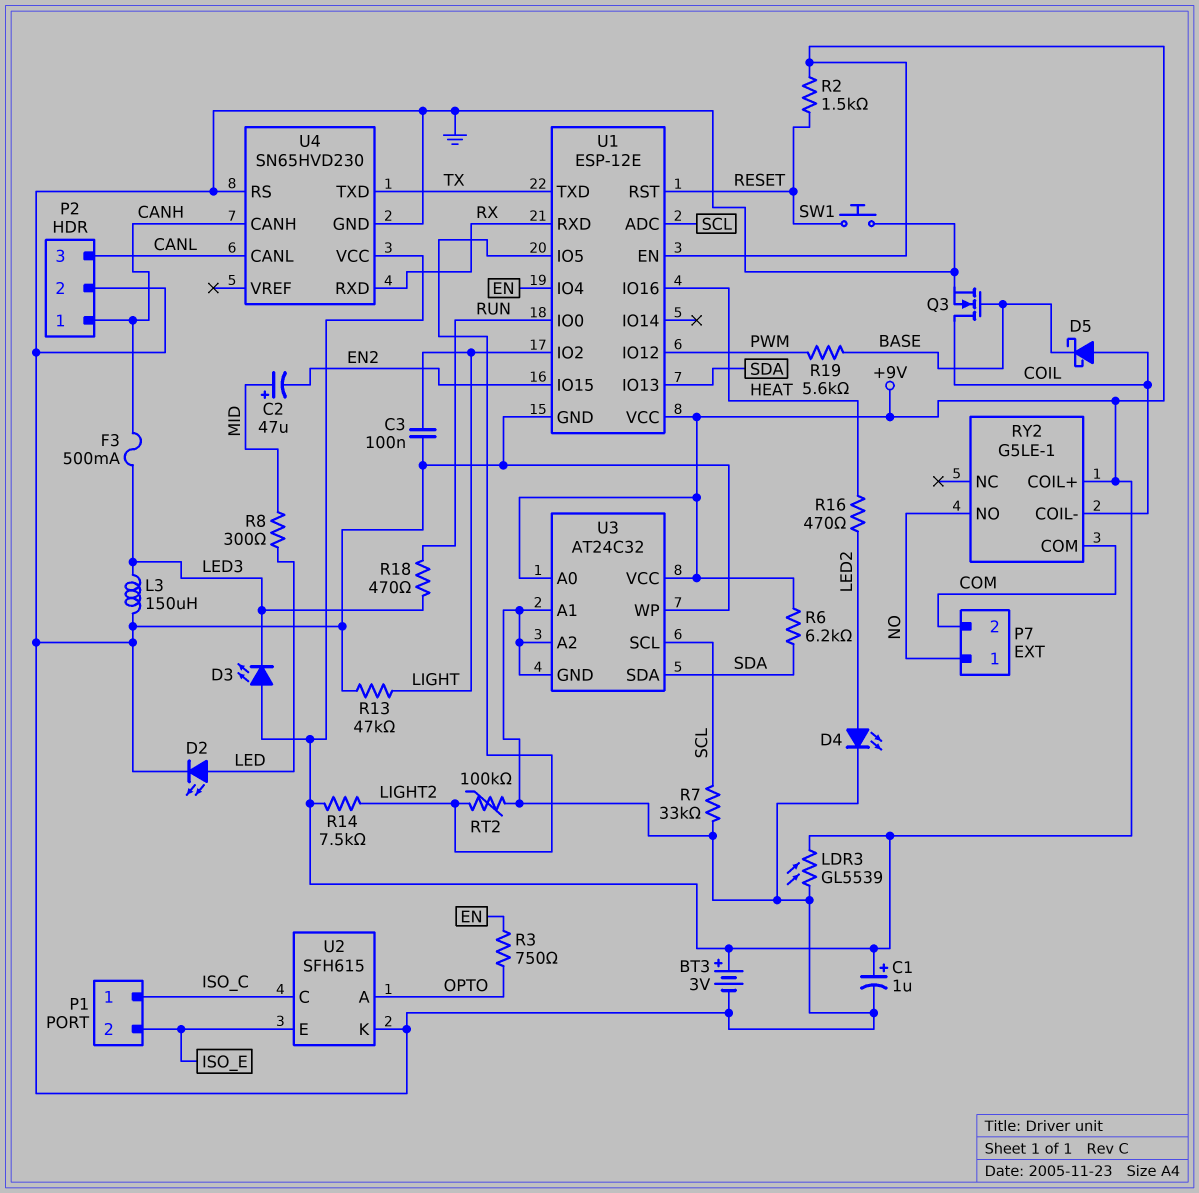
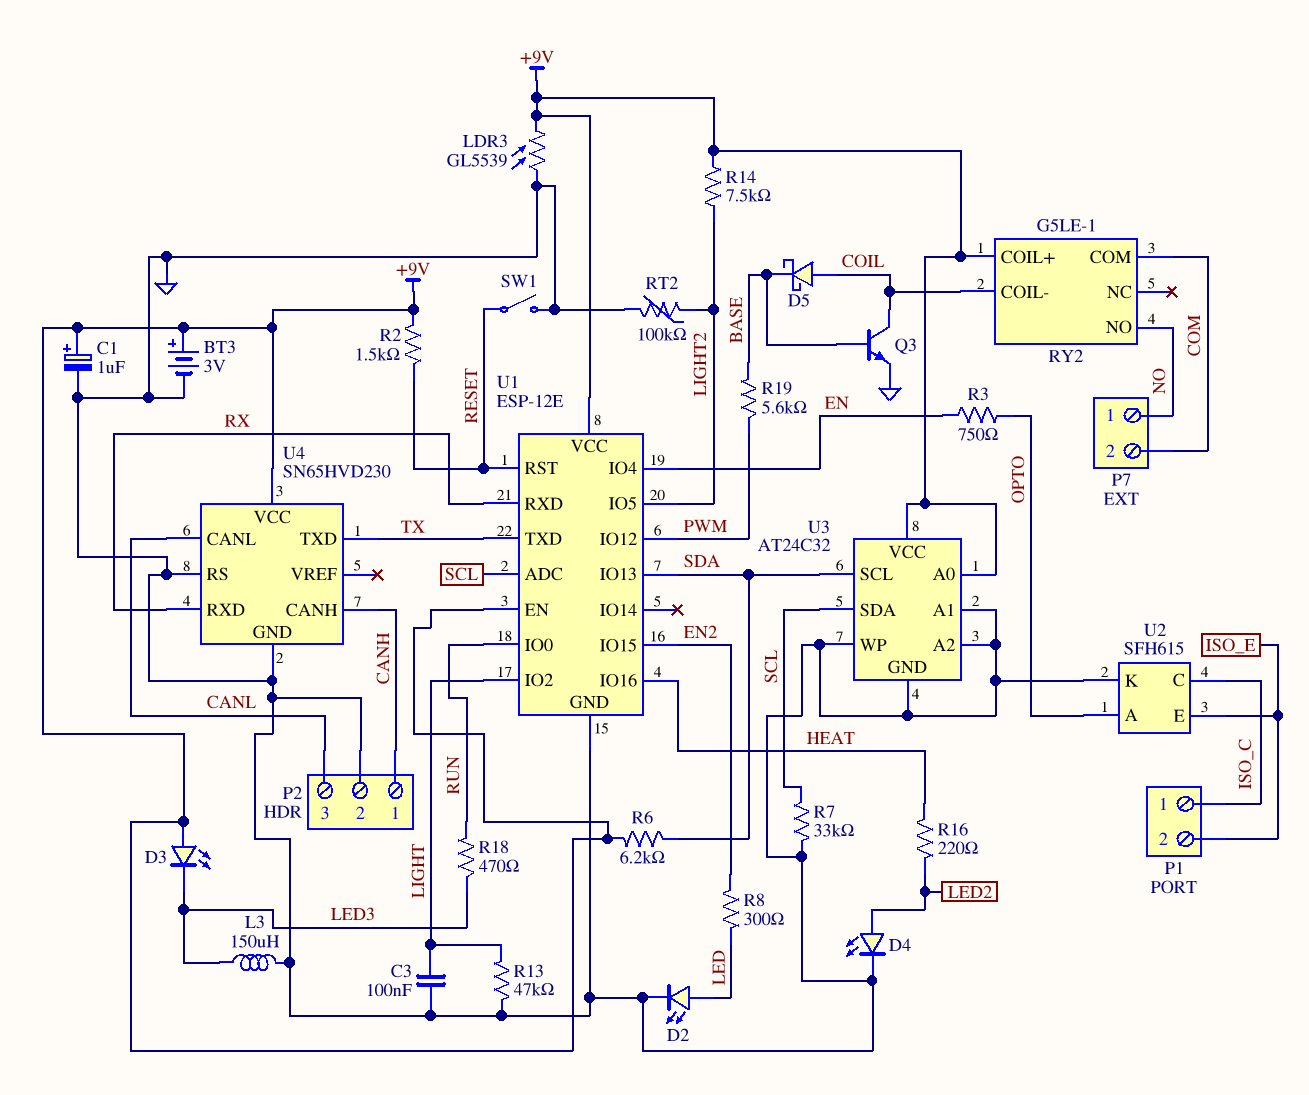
C2: 47uF (plus MID, minus EN2) -> none
F3: 500mA (CANH, LED3) -> none
Q3: NMOS (G BASE, D COIL, S GND) -> NPN (B BASE, C COIL, E GND)
R8: 300 (LED, MID) -> 300 (EN2, LED)
R16: 470 (HEAT, LED2) -> 220 (HEAT, LED2)
SW1: button (GND, RESET) -> switch (GND, RESET)
U3 pin SCL: SCL -> SDA
U3 pin SDA: SDA -> SCL

